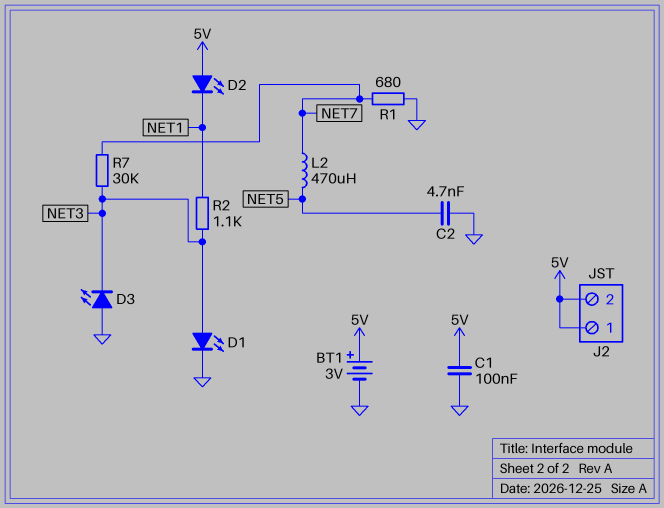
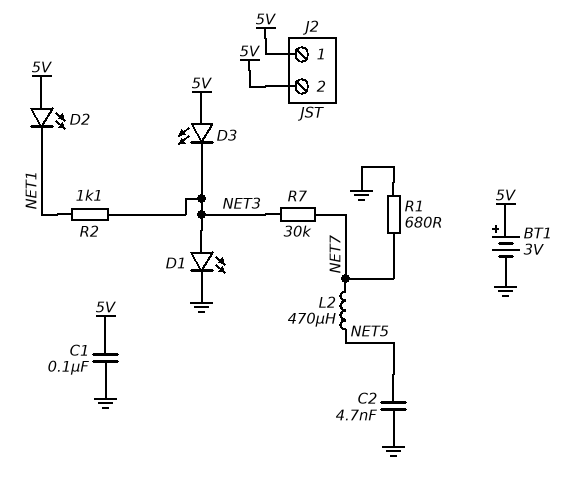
D3: LED (A GND, K NET3) -> LED (A 5V, K NET3)

